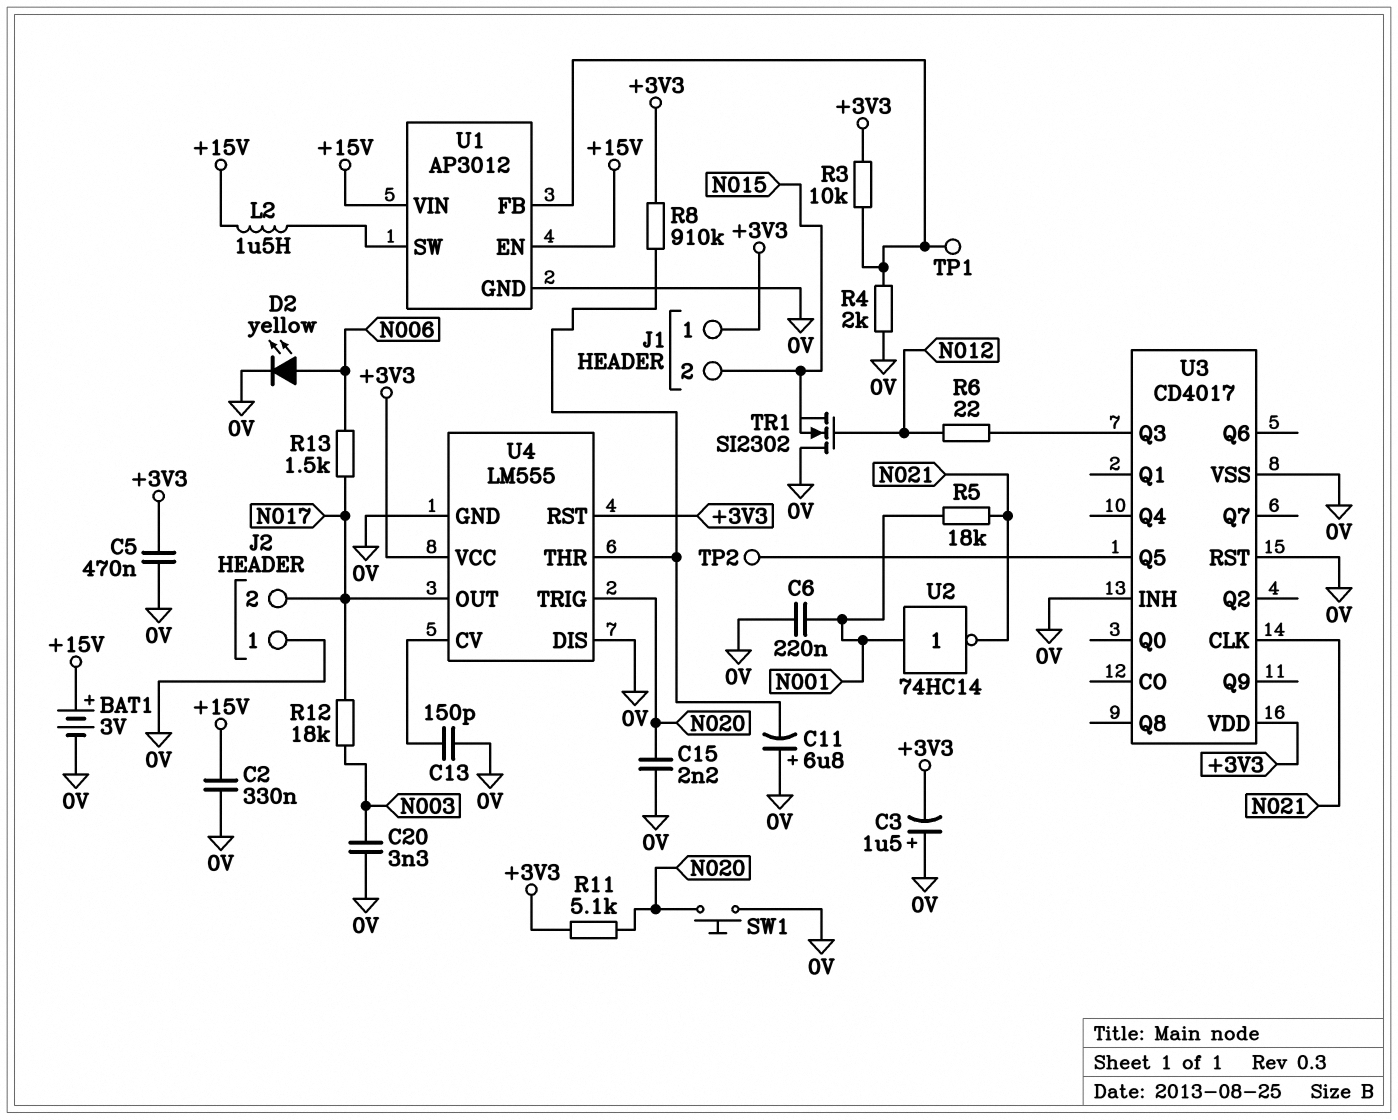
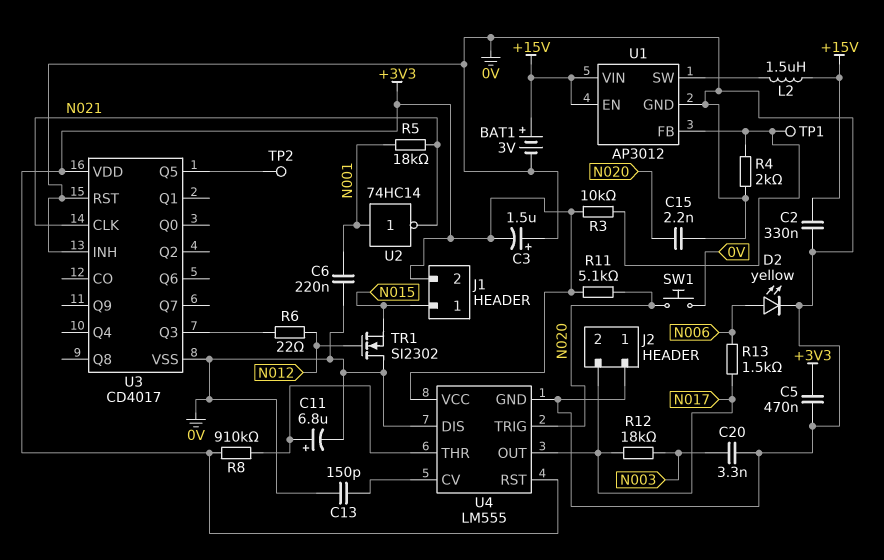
C11: 6.8uF (plus 0V, minus U4/THR) -> 6.8uF (plus U4/THR, minus 0V)
J1 pin 1: +3V3 -> N015
J1 pin 2: N015 -> +3V3

